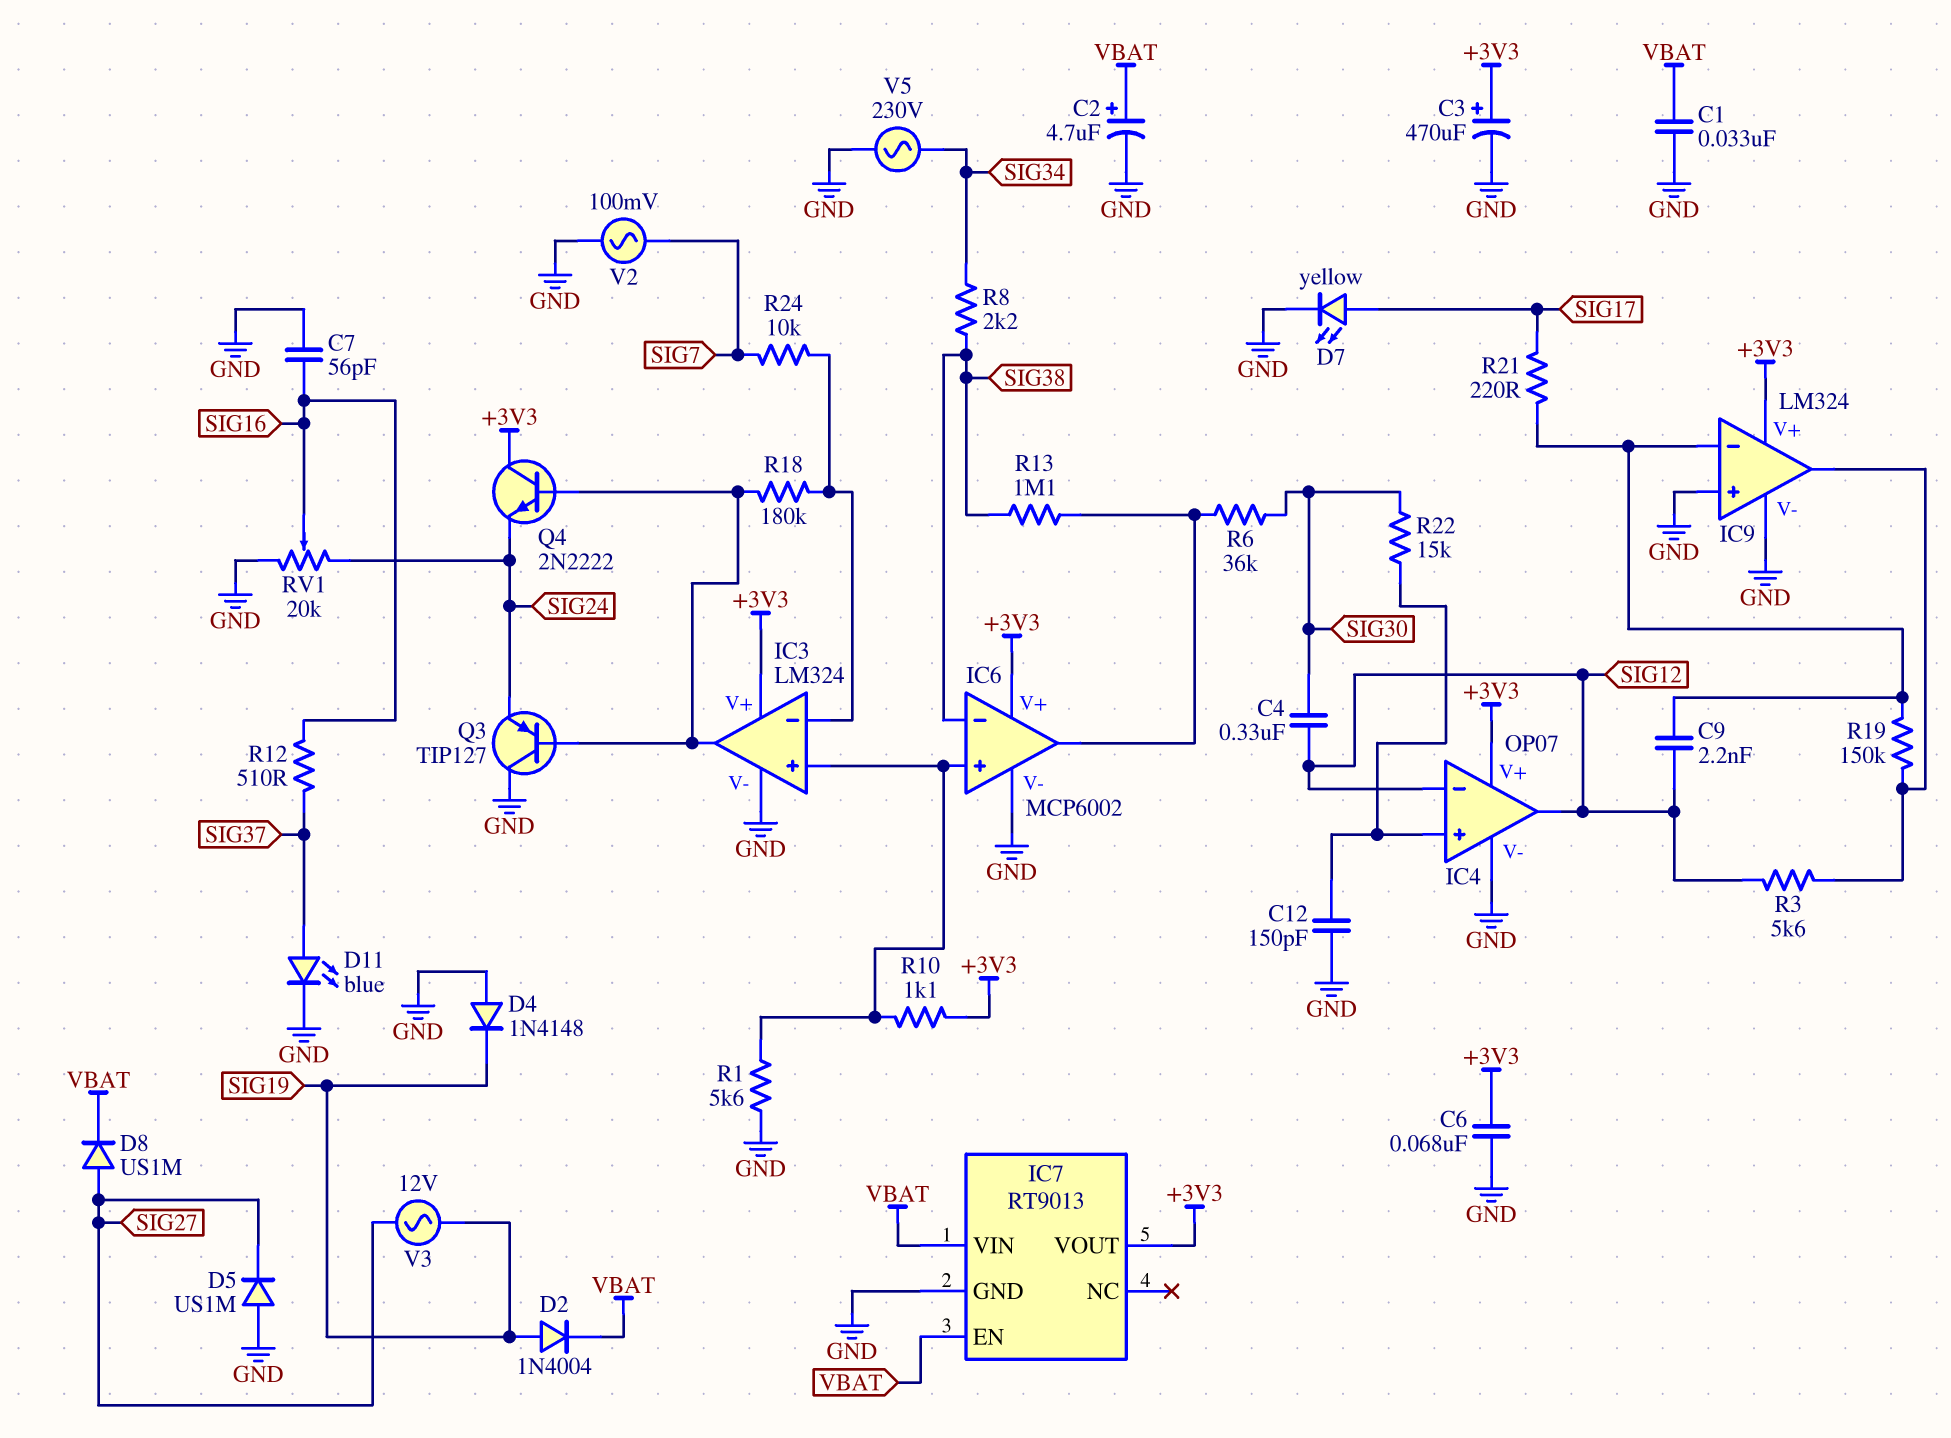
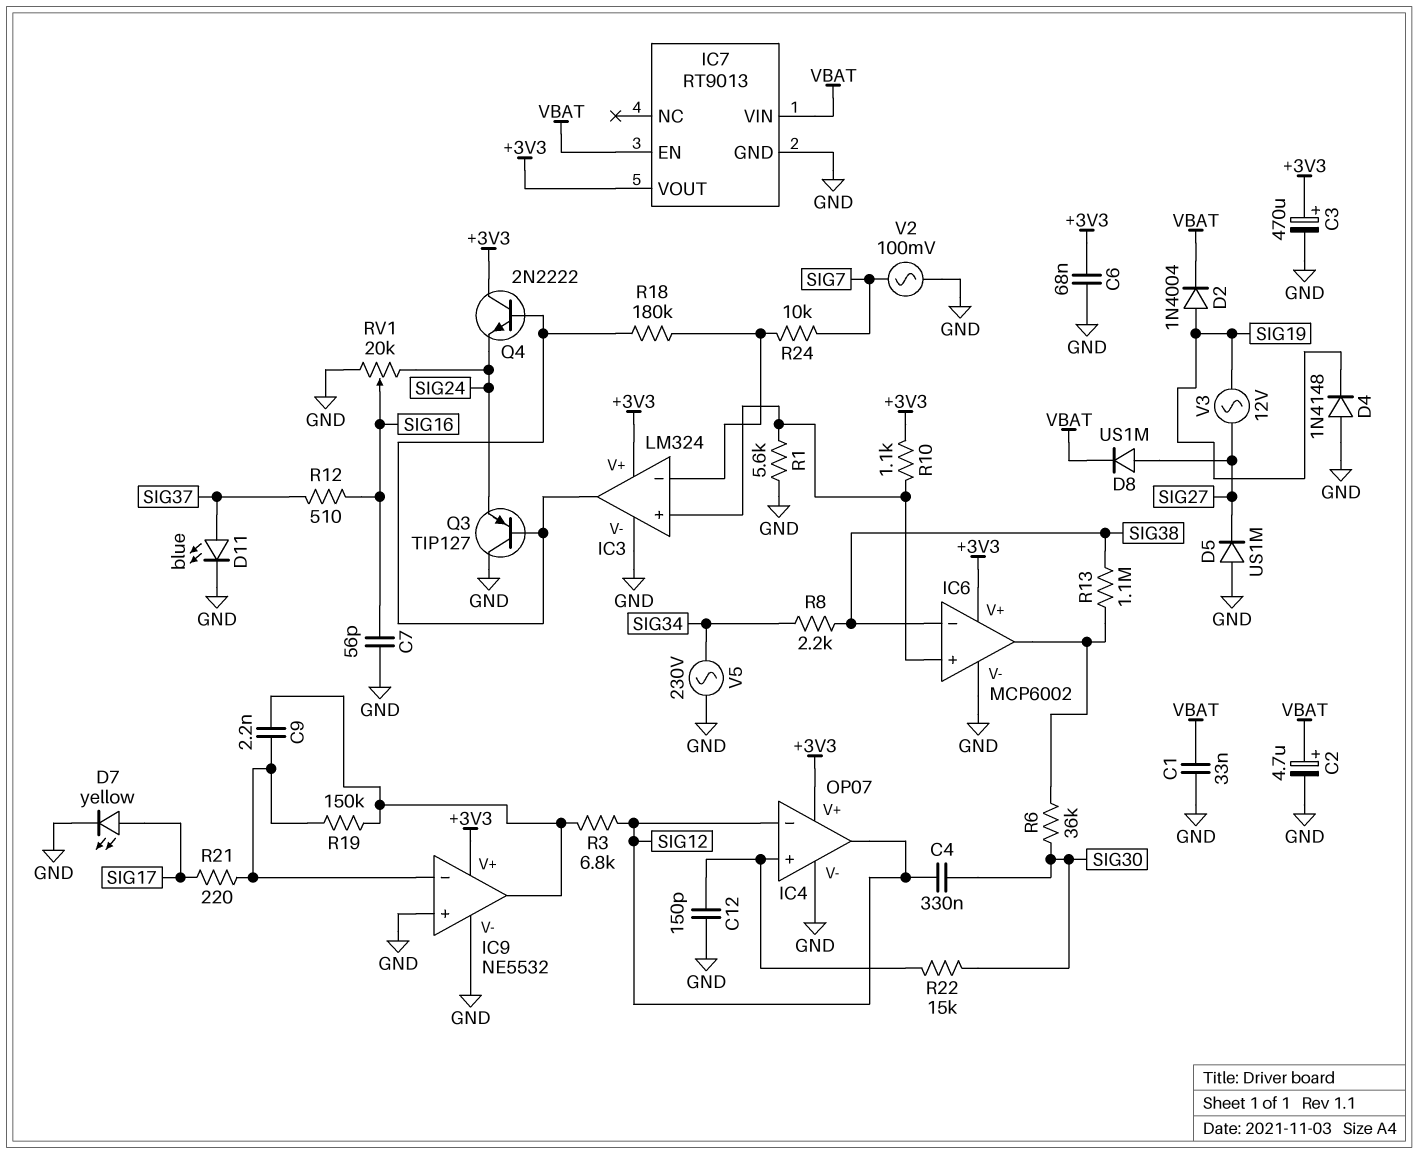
C9: 2.2nF (IC9/in-, SIG12) -> 2.2nF (IC9/in-, IC9/out)
IC9: LM324 -> NE5532
R3: 5.6k (IC9/out, SIG12) -> 6.8k (IC9/out, SIG12)

